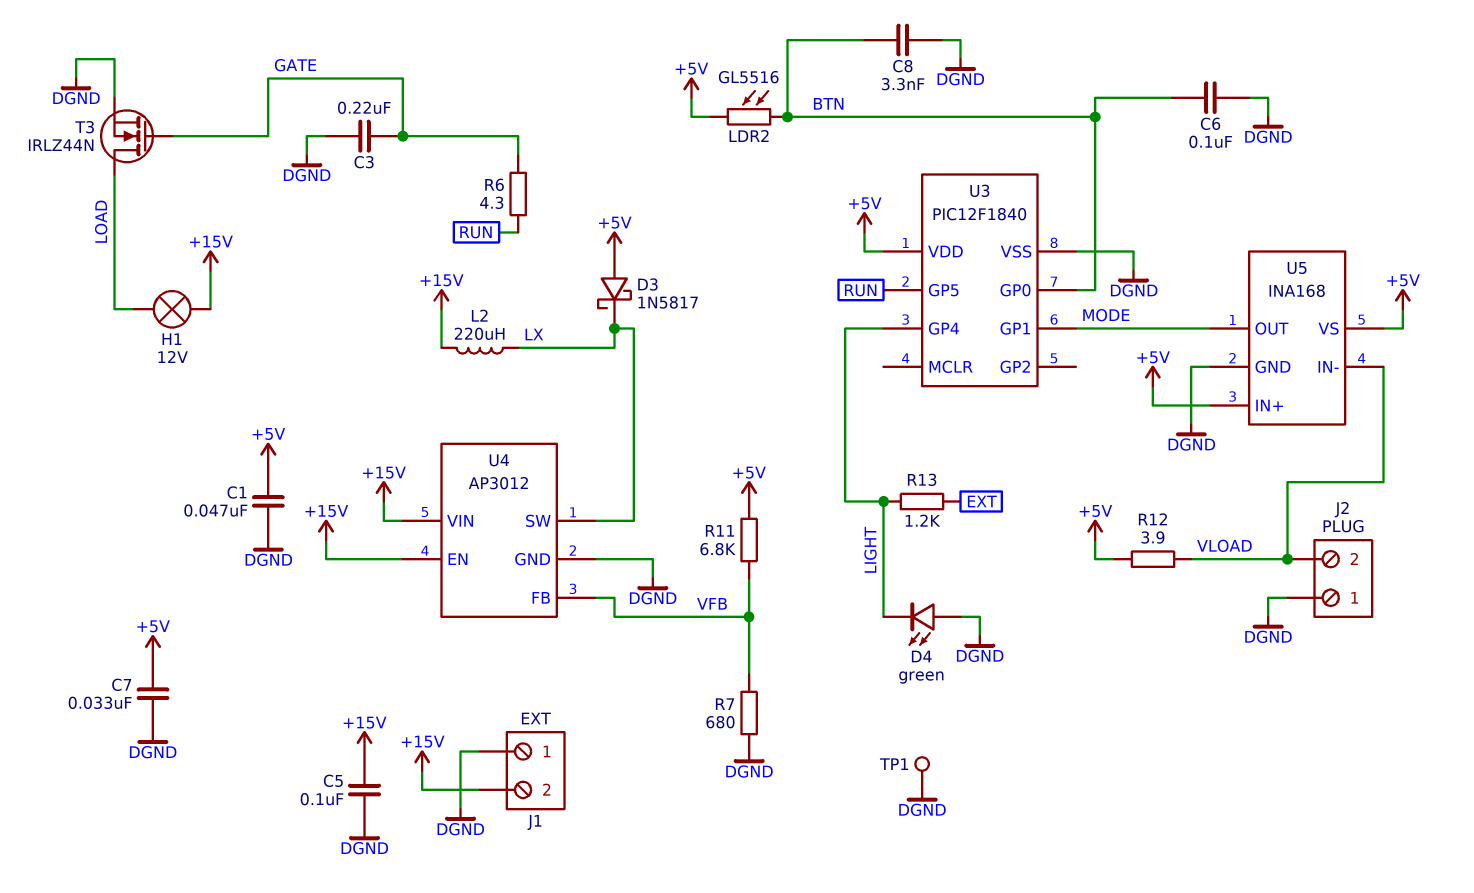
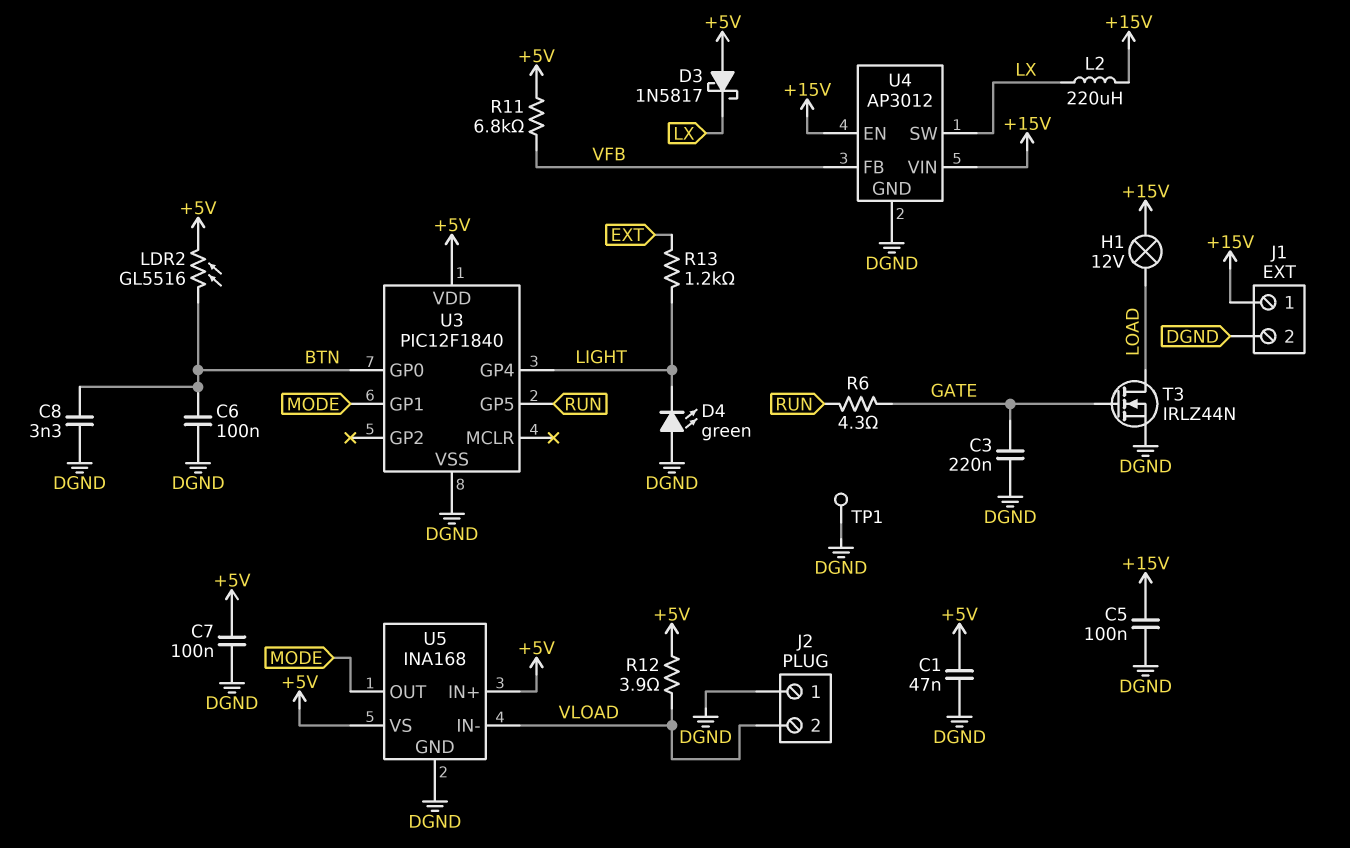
C7: 33nF (+5V, DGND) -> 100nF (+5V, DGND)
J1 pin 1: DGND -> +15V
J1 pin 2: +15V -> DGND
R7: 680 (DGND, VFB) -> none

